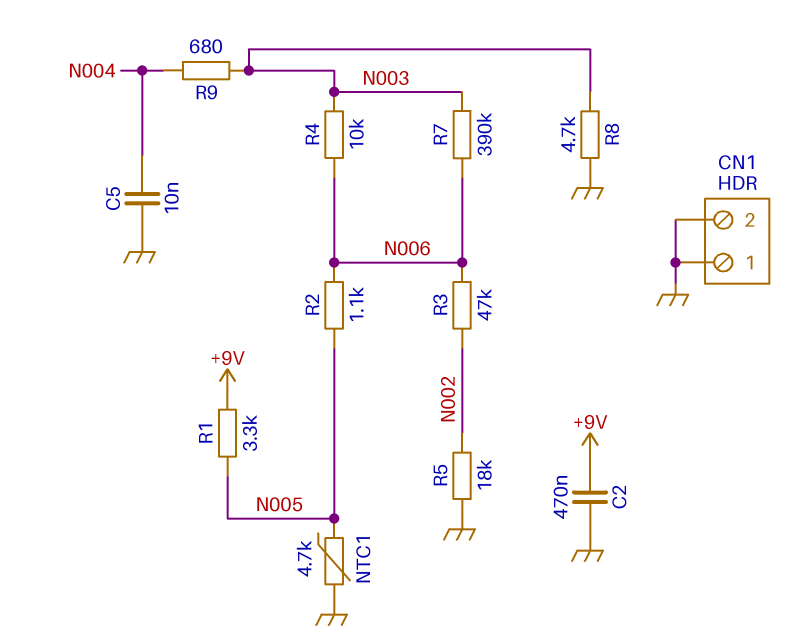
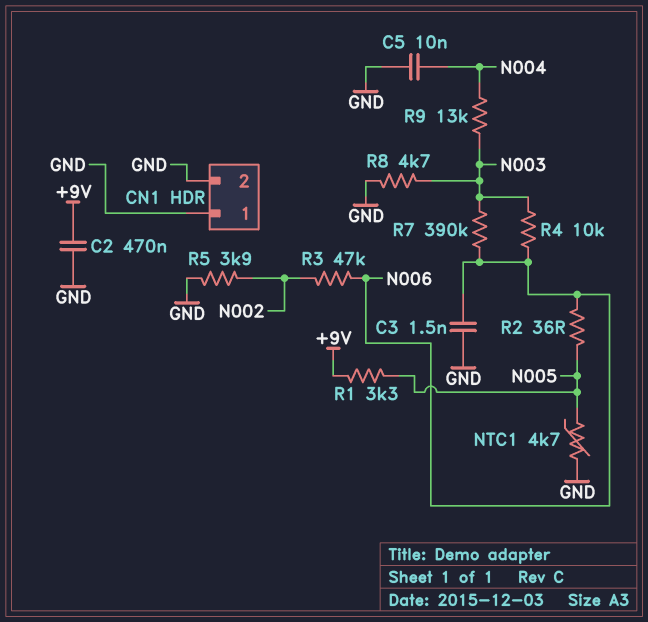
C3: none -> 1.5nF (GND, N006)
R2: 1.1k (N005, N006) -> 36 (N005, N006)
R5: 18k (GND, N002) -> 3.9k (GND, N002)
R9: 680 (N003, N004) -> 13k (N003, N004)

